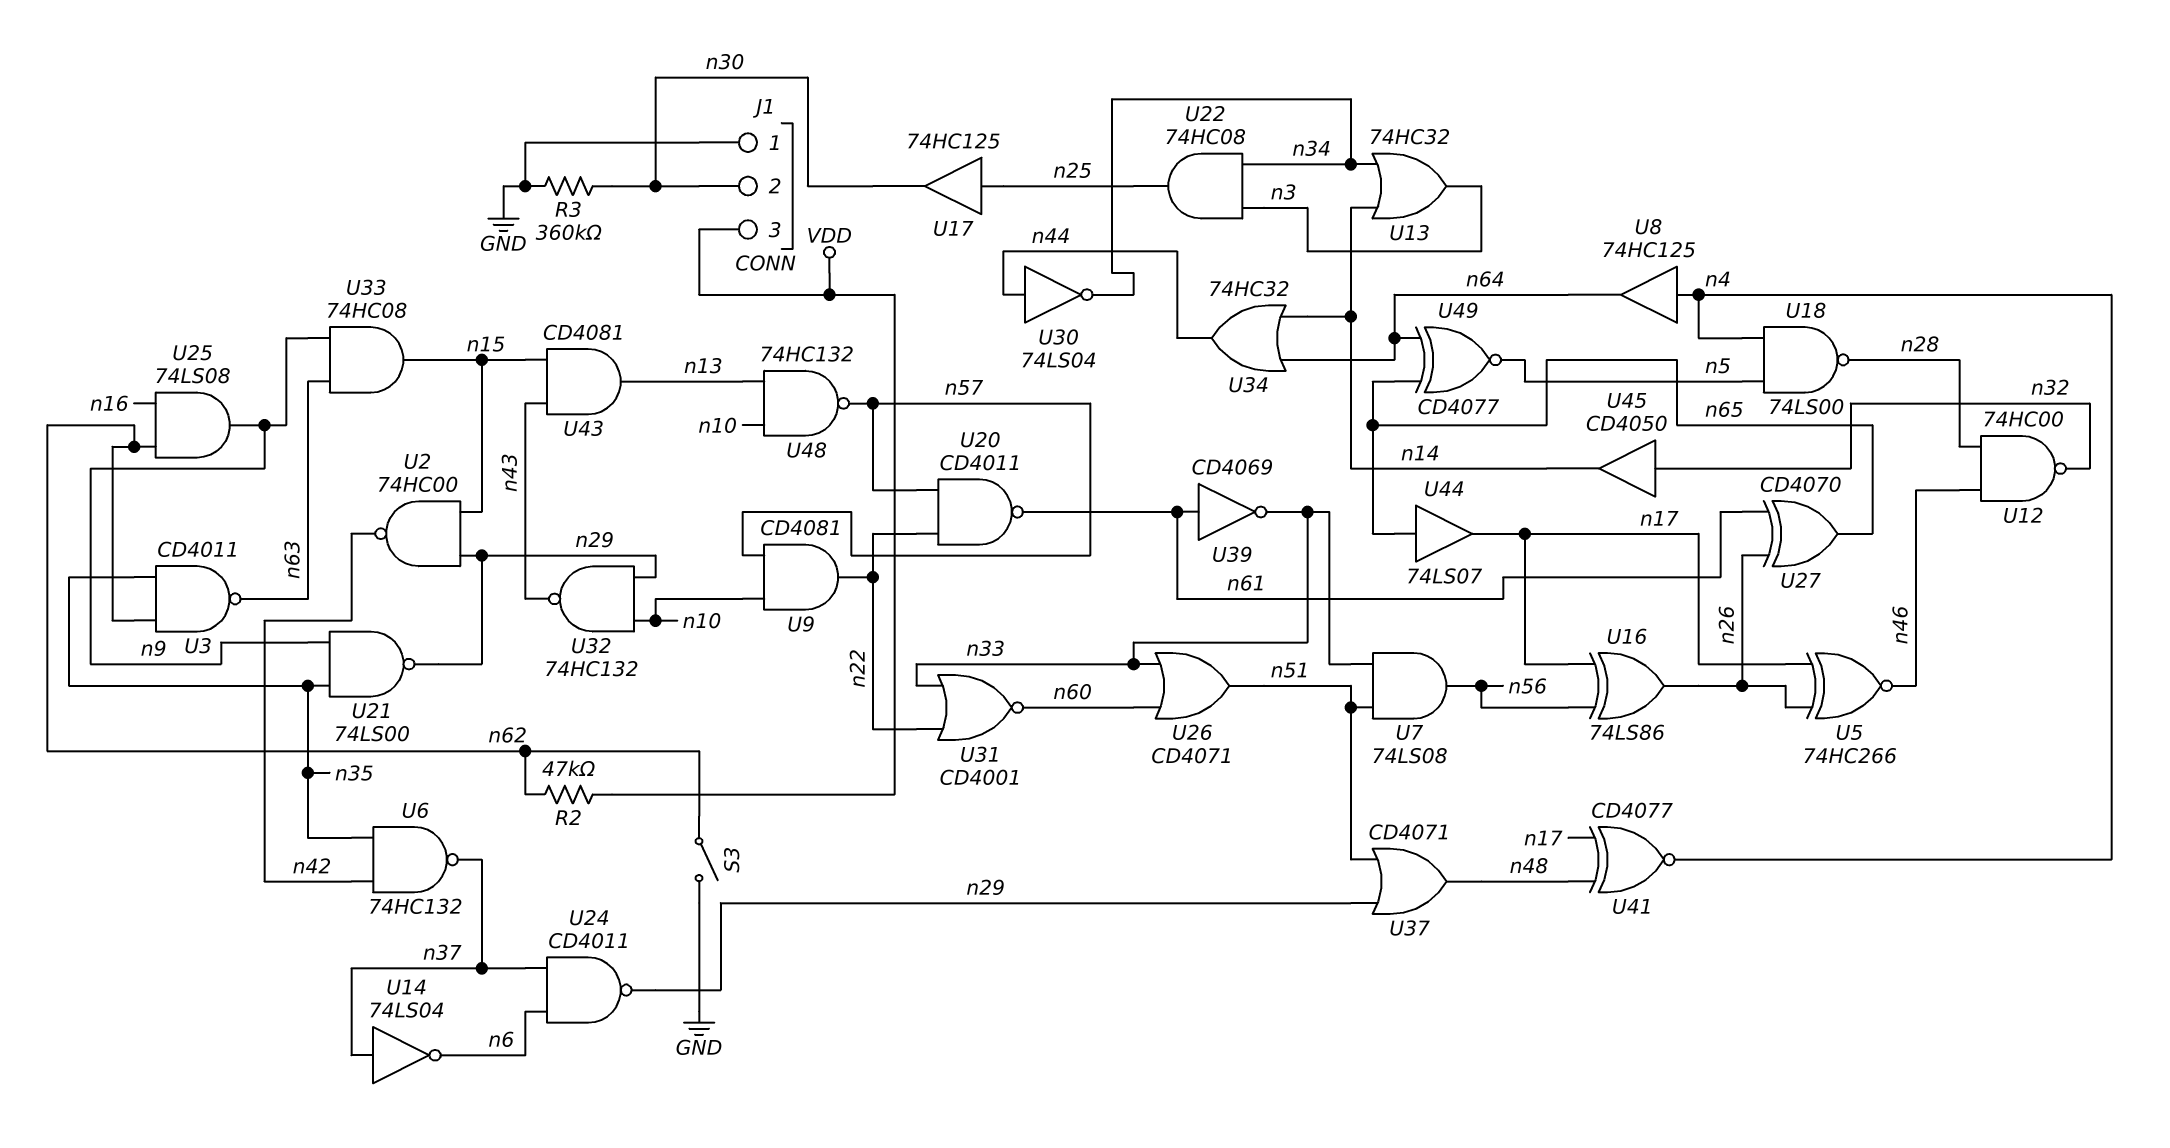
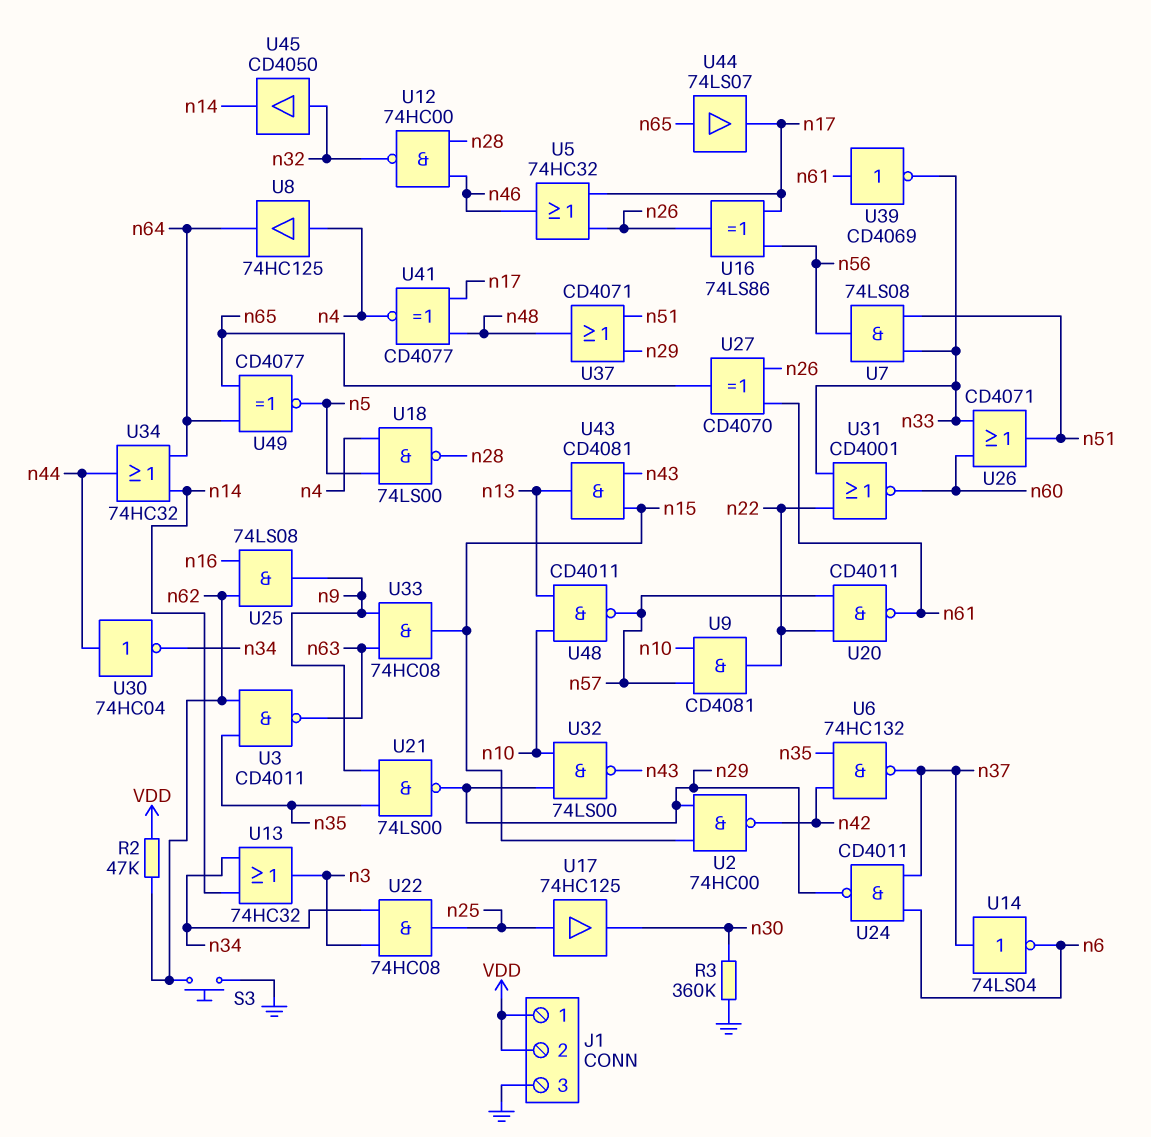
J1 pin 1: GND -> VDD
J1 pin 2: n30 -> VDD
J1 pin 3: VDD -> GND
S3: switch (GND, n62) -> button (GND, n62)
U5: XNOR 74HC266 (in n17, in n26, out n46) -> OR 74HC32 (in n17, in n26, out n46)
U30: NOT 74LS04 (in n44, out n34) -> NOT 74HC04 (in n44, out n34)
U32: NAND 74HC132 (in n10, in n29, out n43) -> NAND 74LS00 (in n10, in n29, out n43)
U48: NAND 74HC132 (in n10, in n13, out n57) -> NAND CD4011 (in n10, in n13, out n57)

